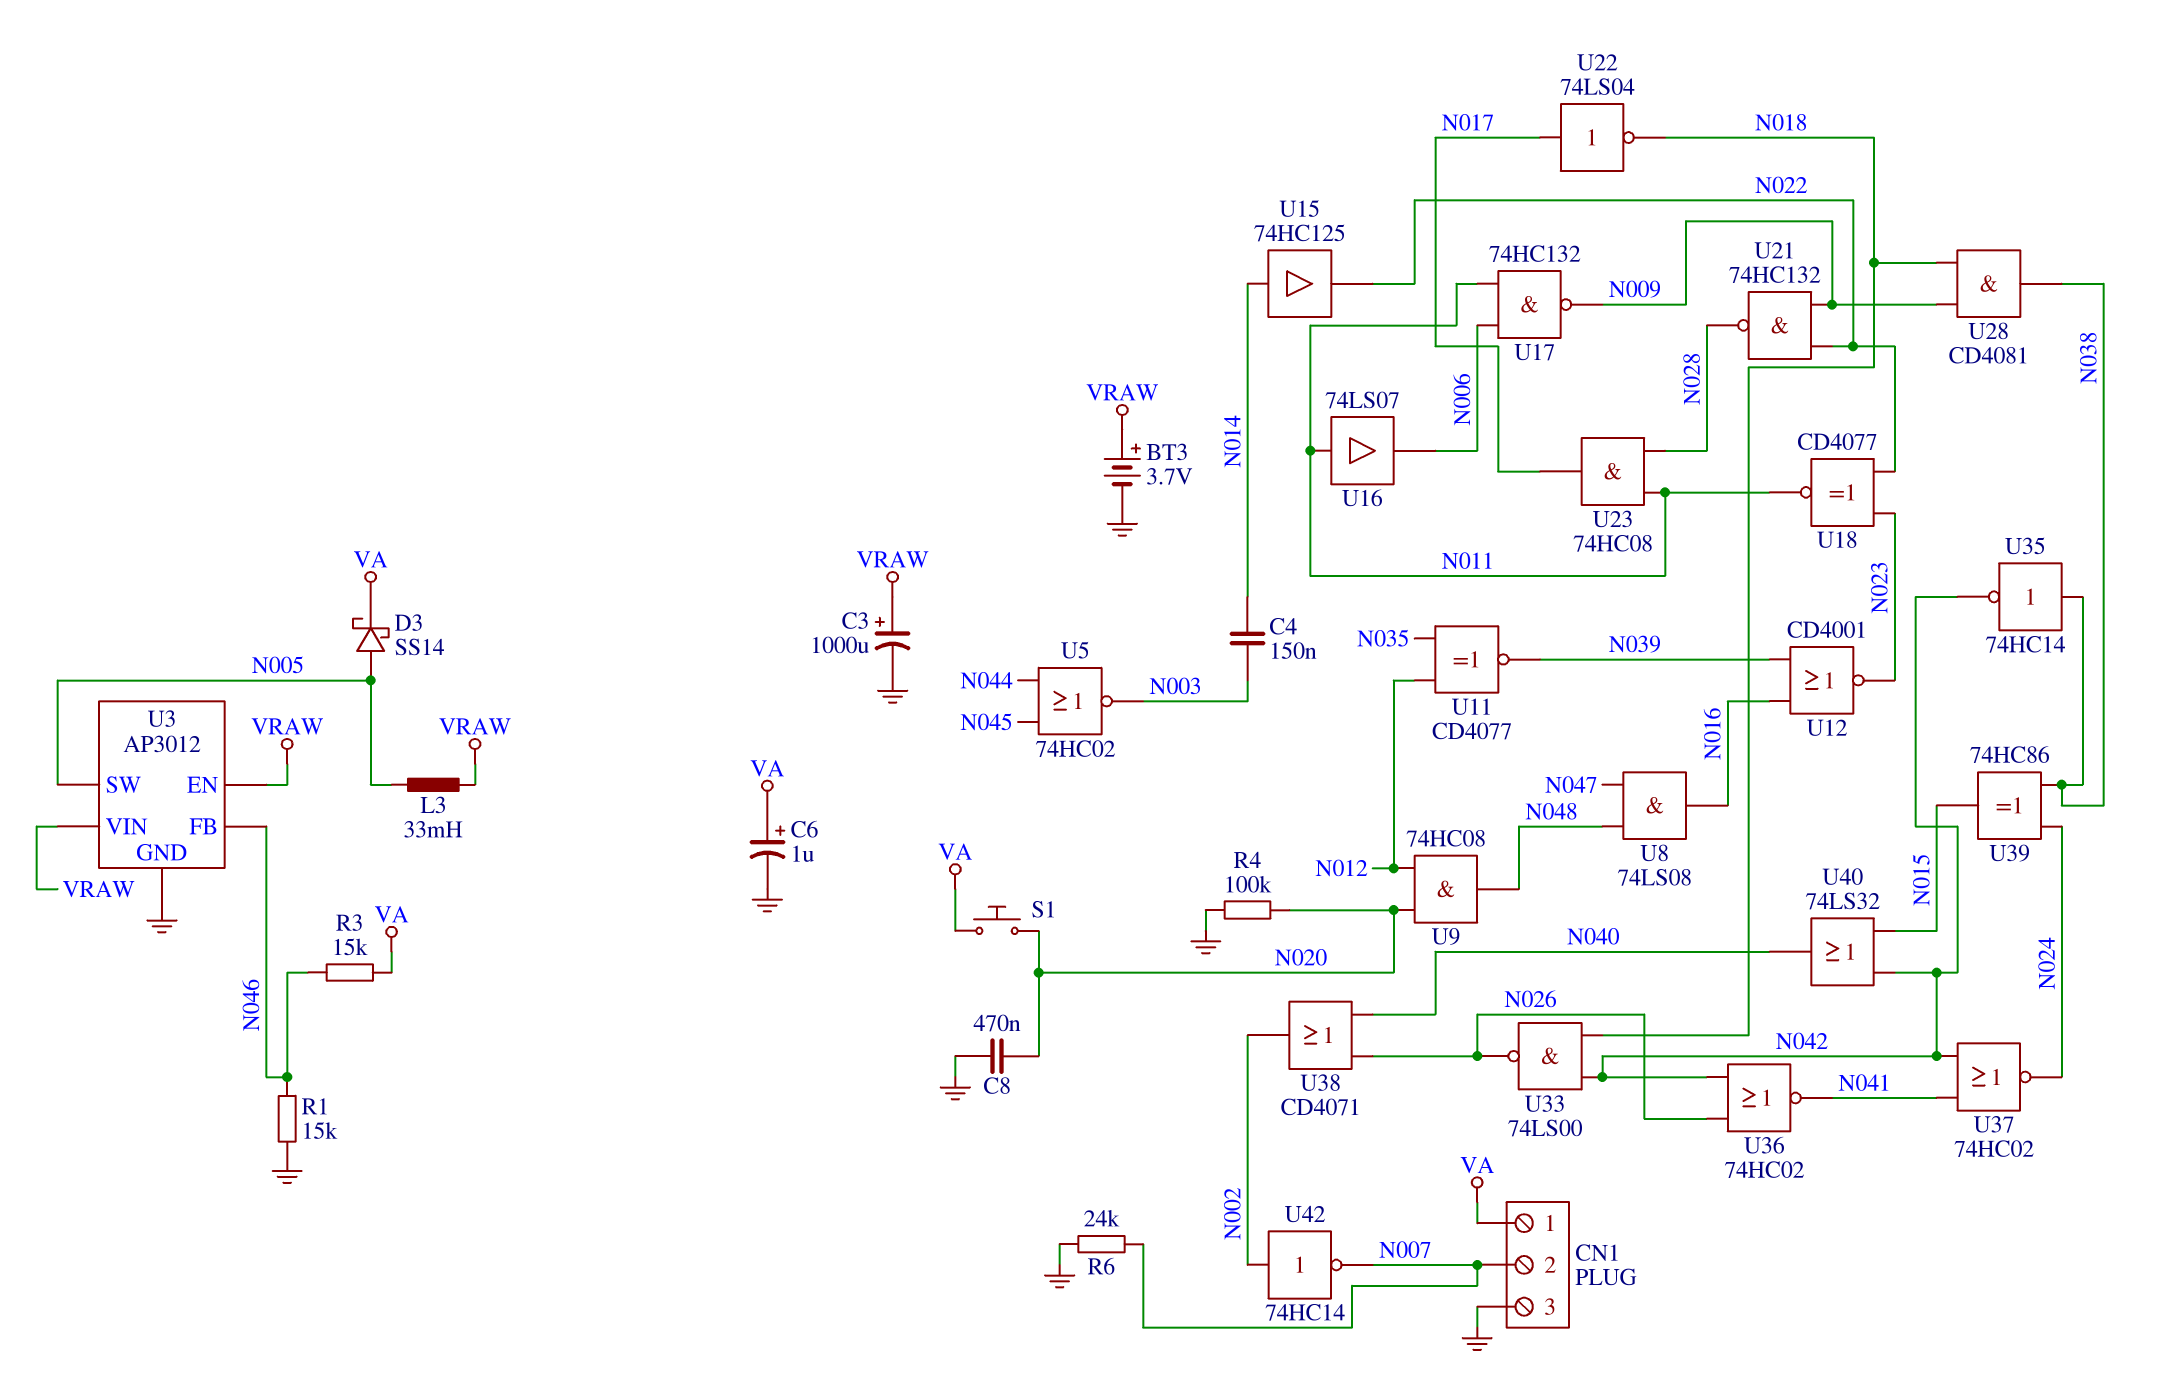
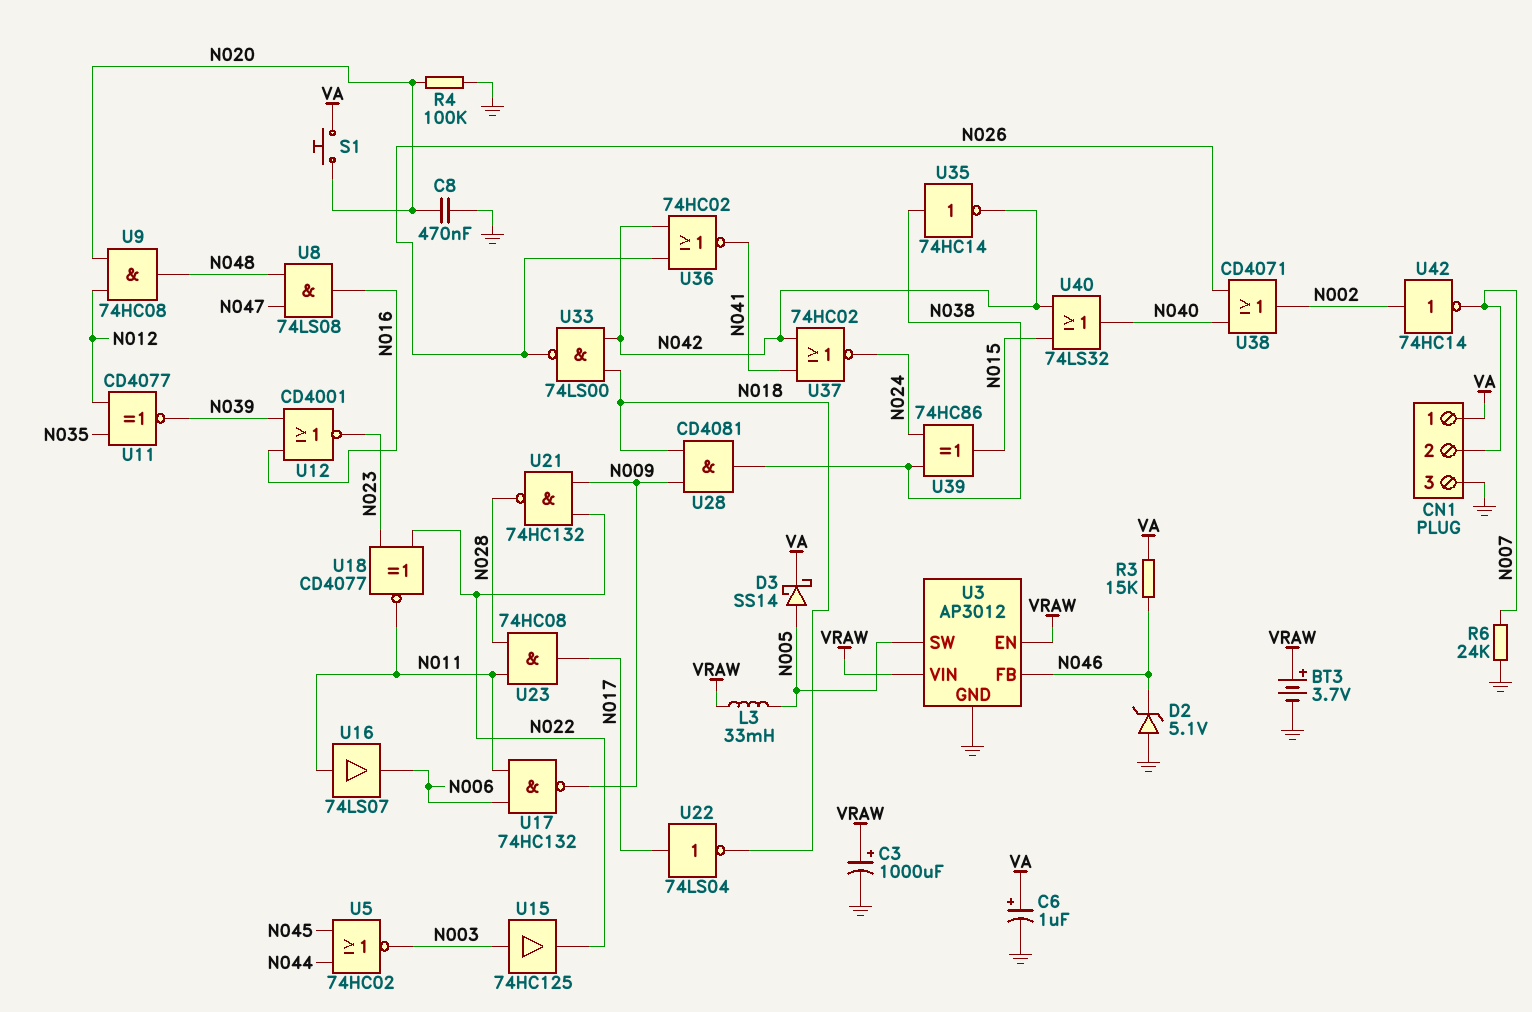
C4: 150nF (N003, N014) -> none
D2: none -> zener 5.1V (A GND, K N046)
R1: 15k (GND, N046) -> none
U15: buffer 74HC125 (in N014, out N022) -> buffer 74HC125 (in N003, out N022)

